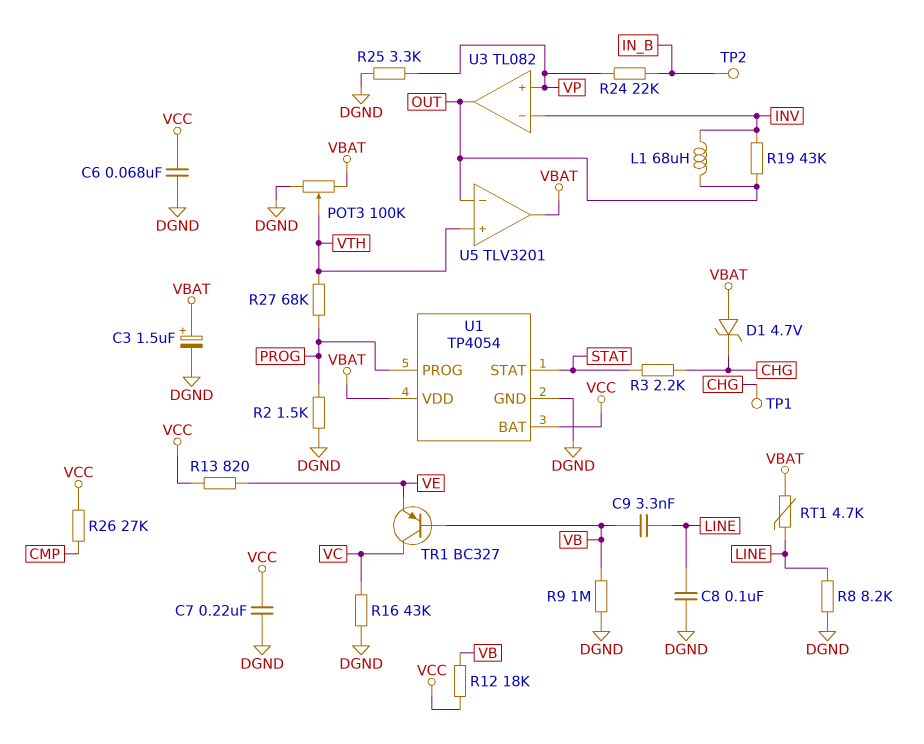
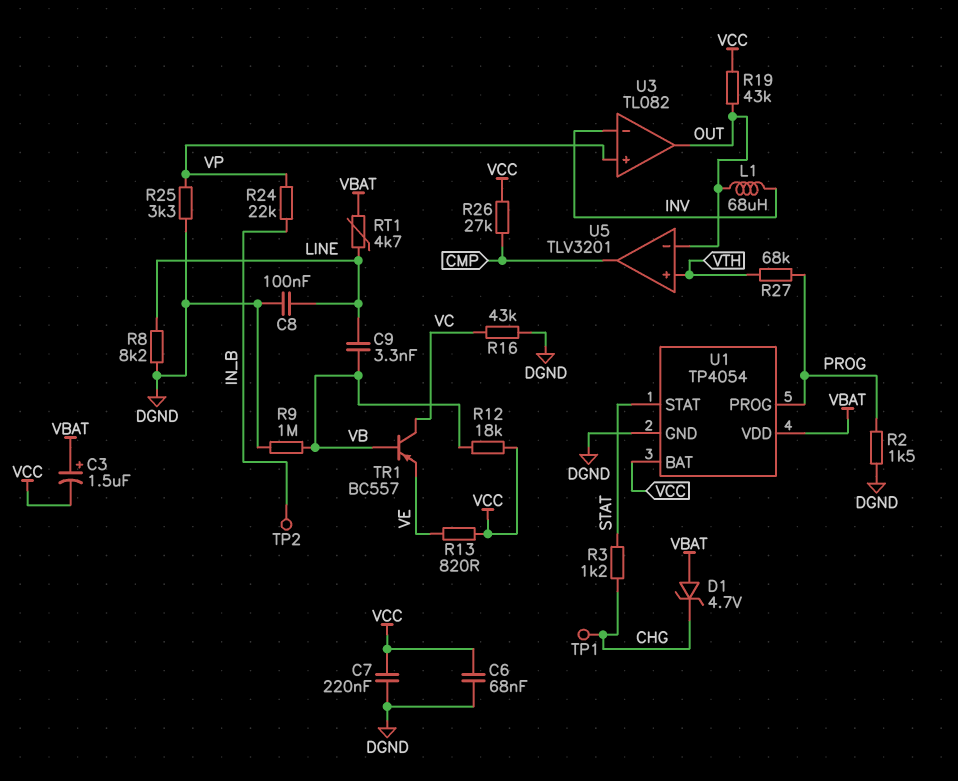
C3: 1.5uF (plus VBAT, minus DGND) -> 1.5uF (plus VBAT, minus VCC)
POT3: 100k (DGND, VBAT, wiper VTH) -> none
R3: 2.2k (CHG, STAT) -> 1.2k (CHG, STAT)
R19: 43k (INV, OUT) -> 43k (OUT, VCC)
TR1: PNP BC327 (B VB, C VC, E VE) -> PNP BC557 (B VB, C VC, E VE)
U5 pin out: VBAT -> CMP

